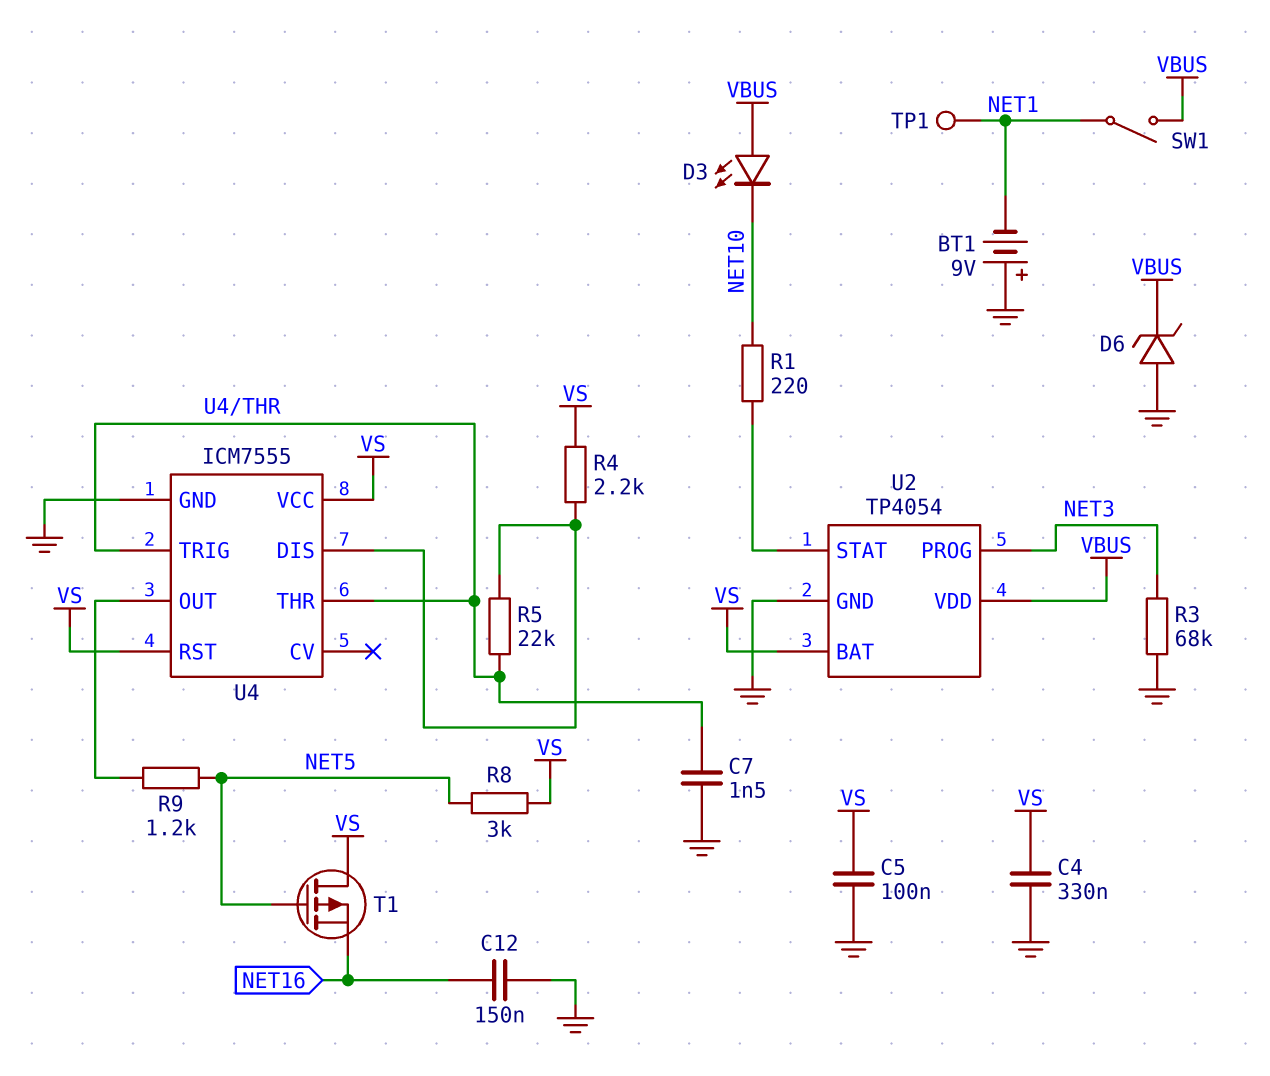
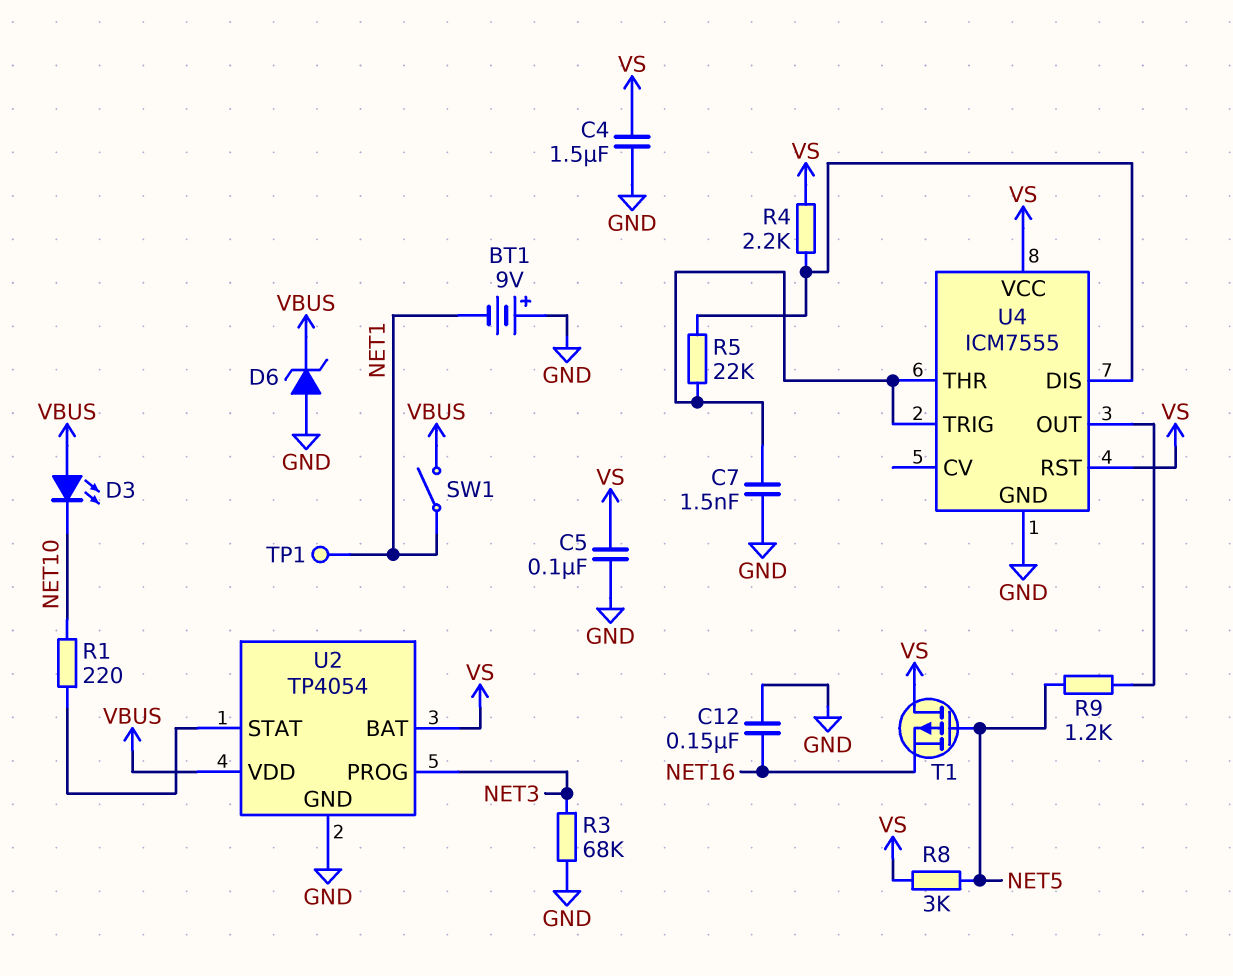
C4: 330nF (GND, VS) -> 1.5uF (GND, VS)

